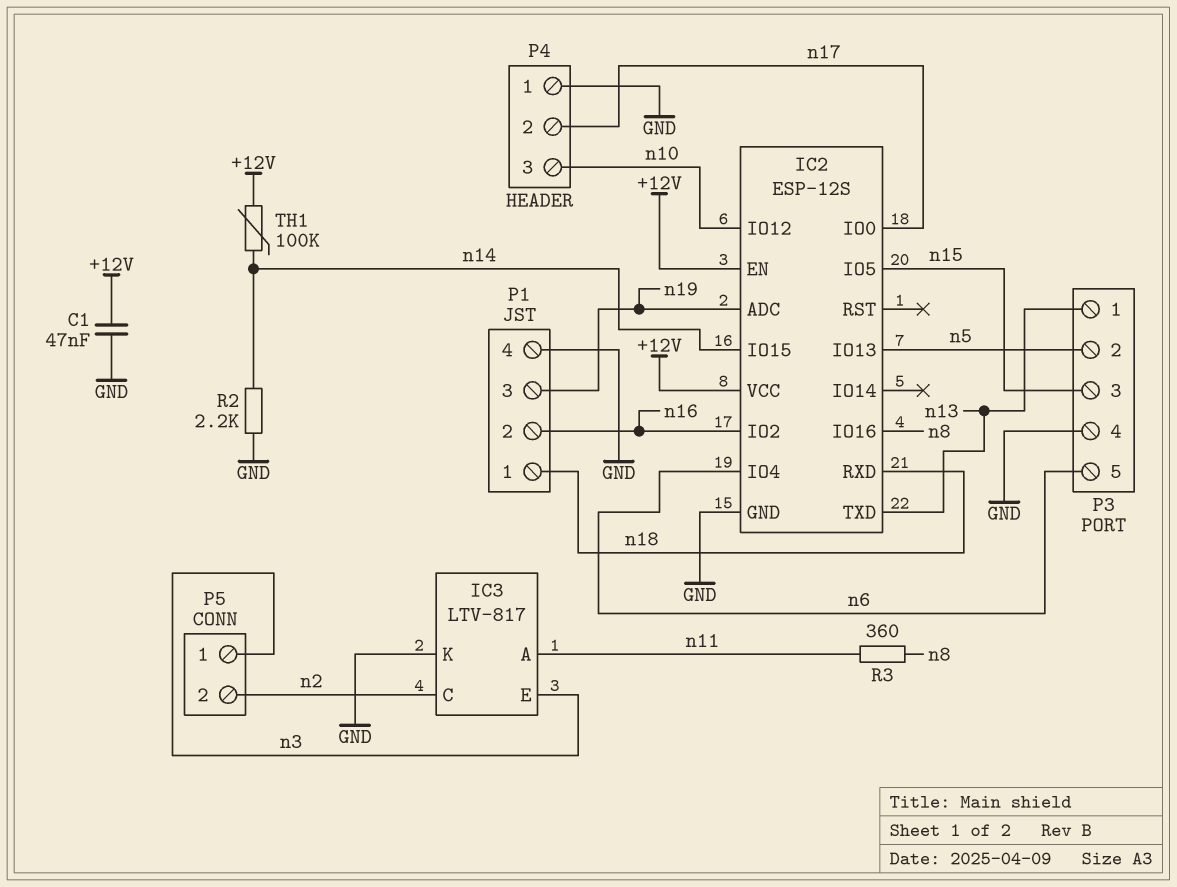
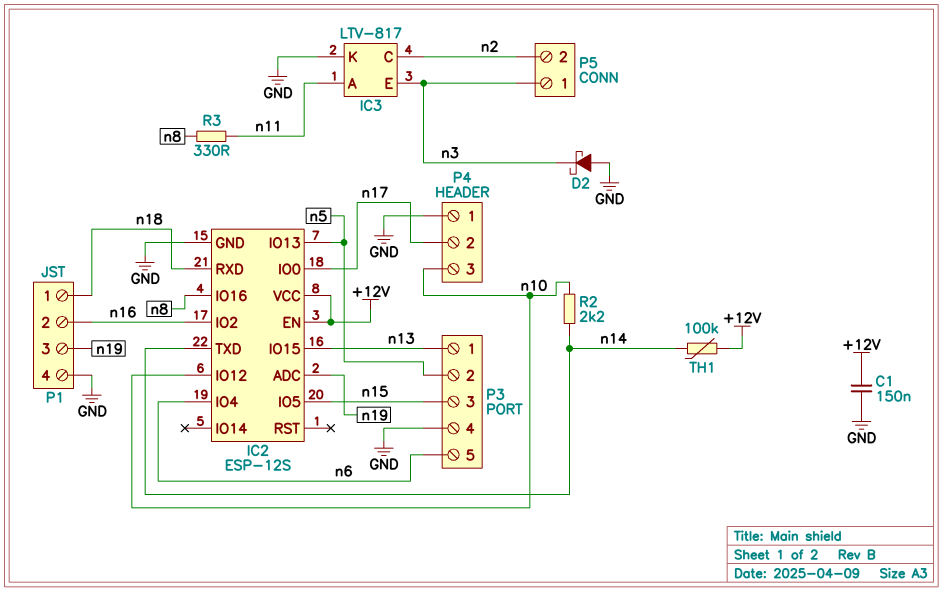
C1: 47nF (+12V, GND) -> 150nF (+12V, GND)
D2: none -> schottky (A GND, K n3)
IC2 pin IO15: n14 -> n13
IC2 pin TXD: n13 -> n14
R2: 2.2k (GND, n14) -> 2.2k (n10, n14)
R3: 360 (n8, n11) -> 330 (n8, n11)

